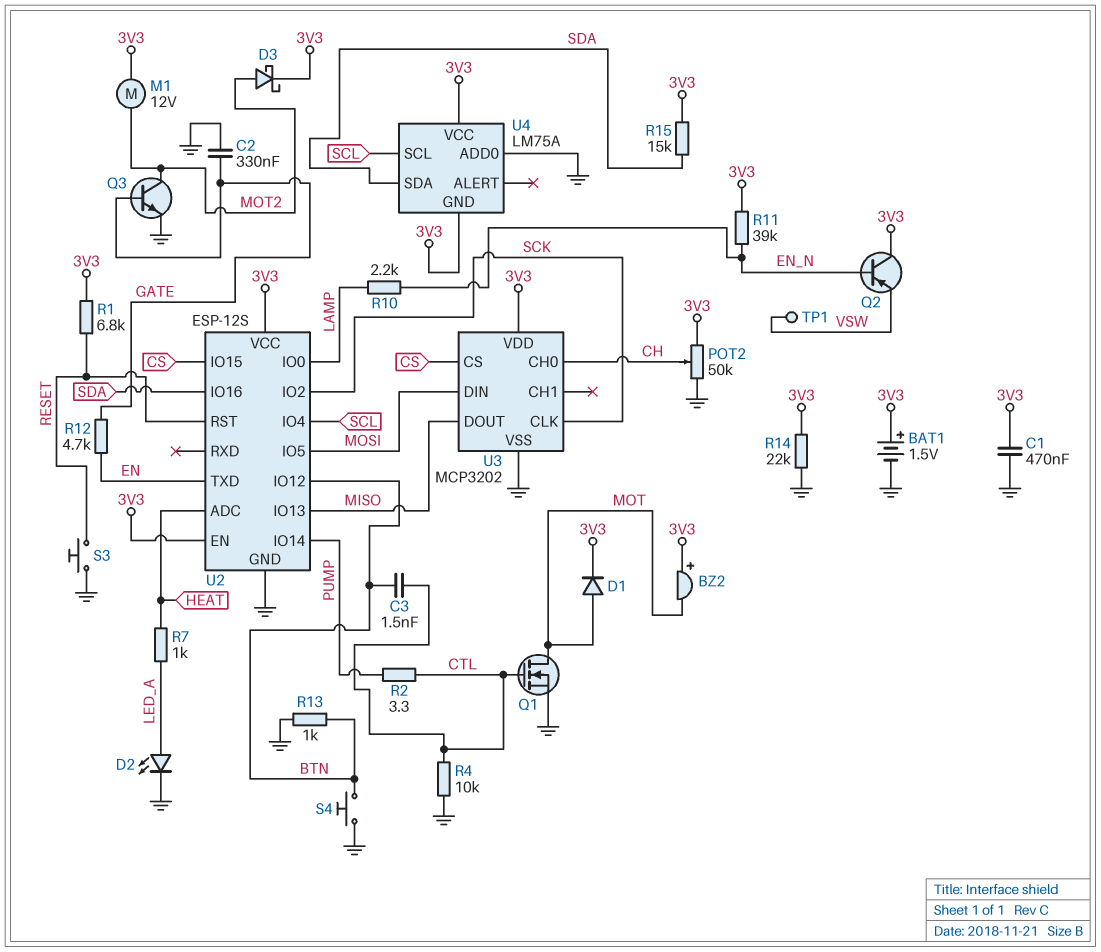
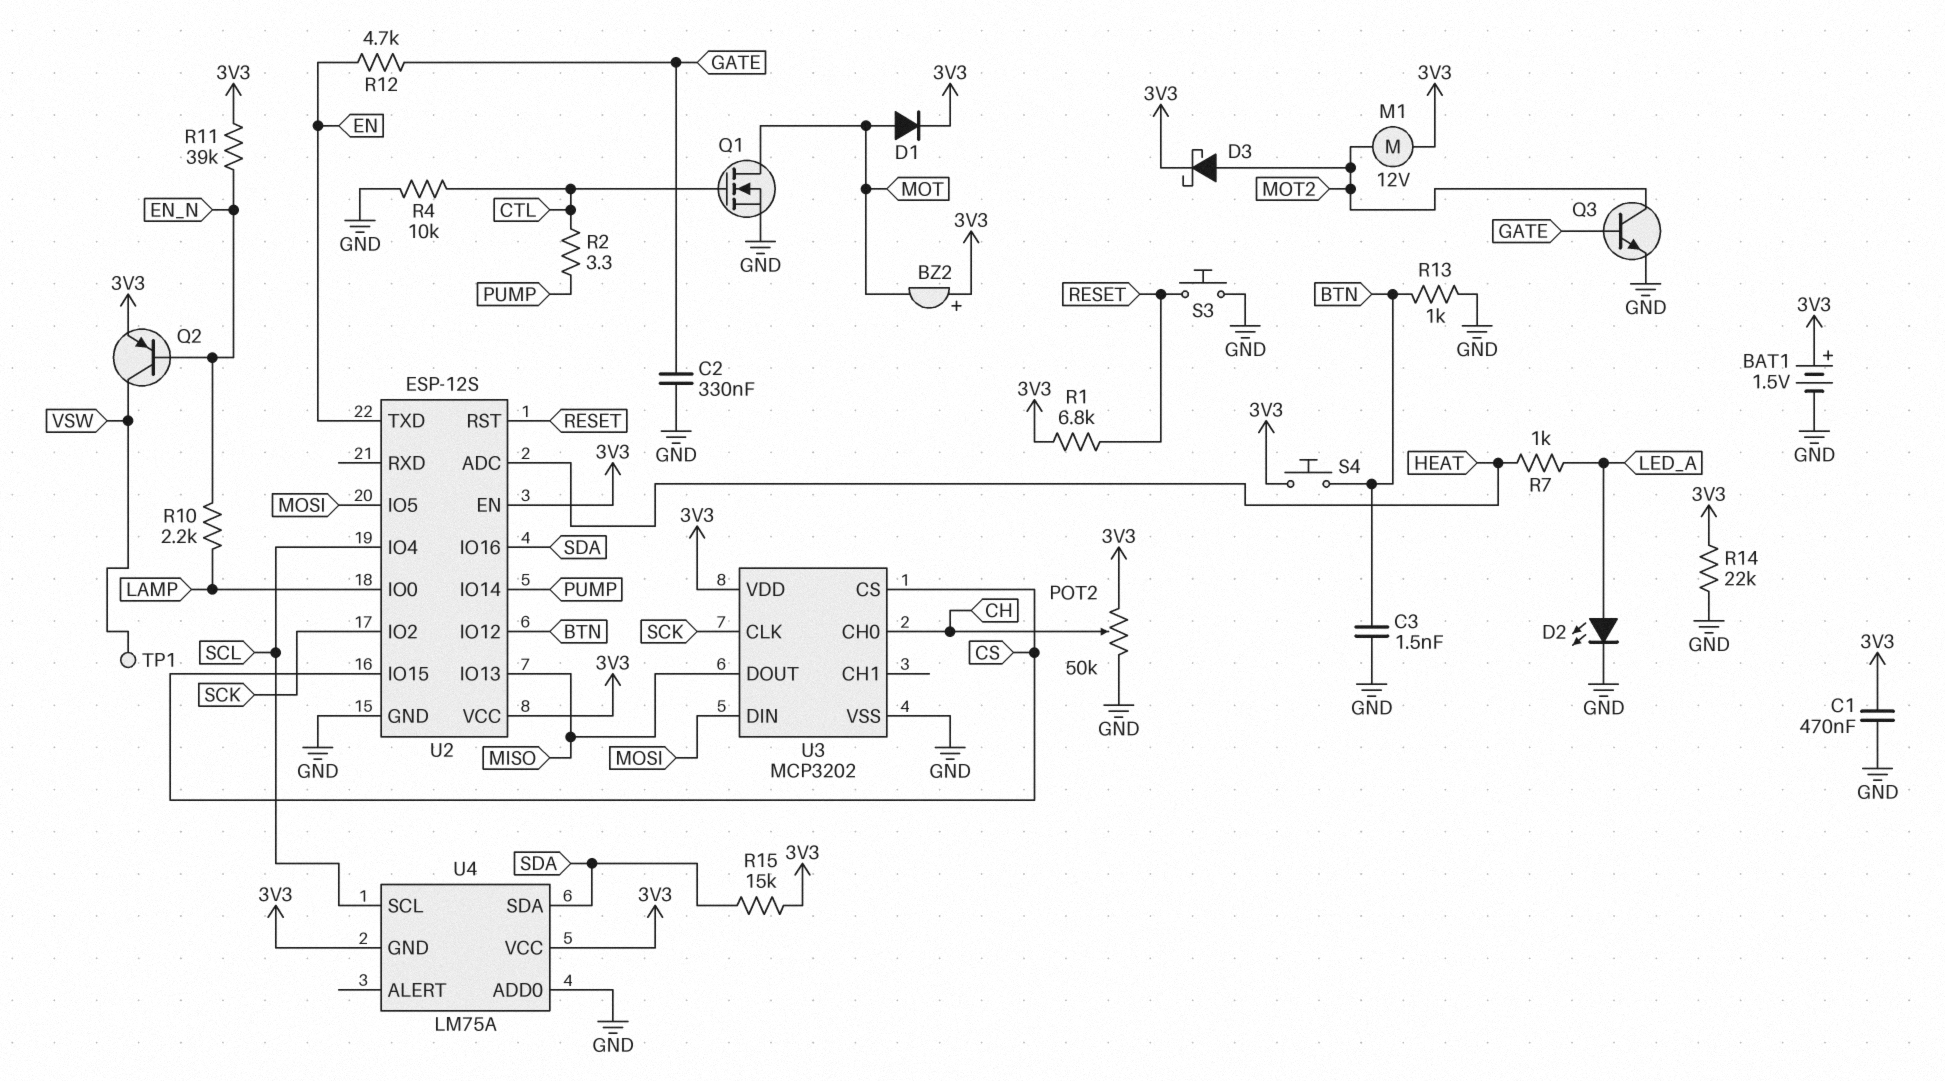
C3: 1.5nF (BTN, CTL) -> 1.5nF (BTN, GND)
Q2: PNP (B EN_N, C 3V3, E VSW) -> PNP (B EN_N, C VSW, E 3V3)
S4: button (BTN, GND) -> button (3V3, BTN)

